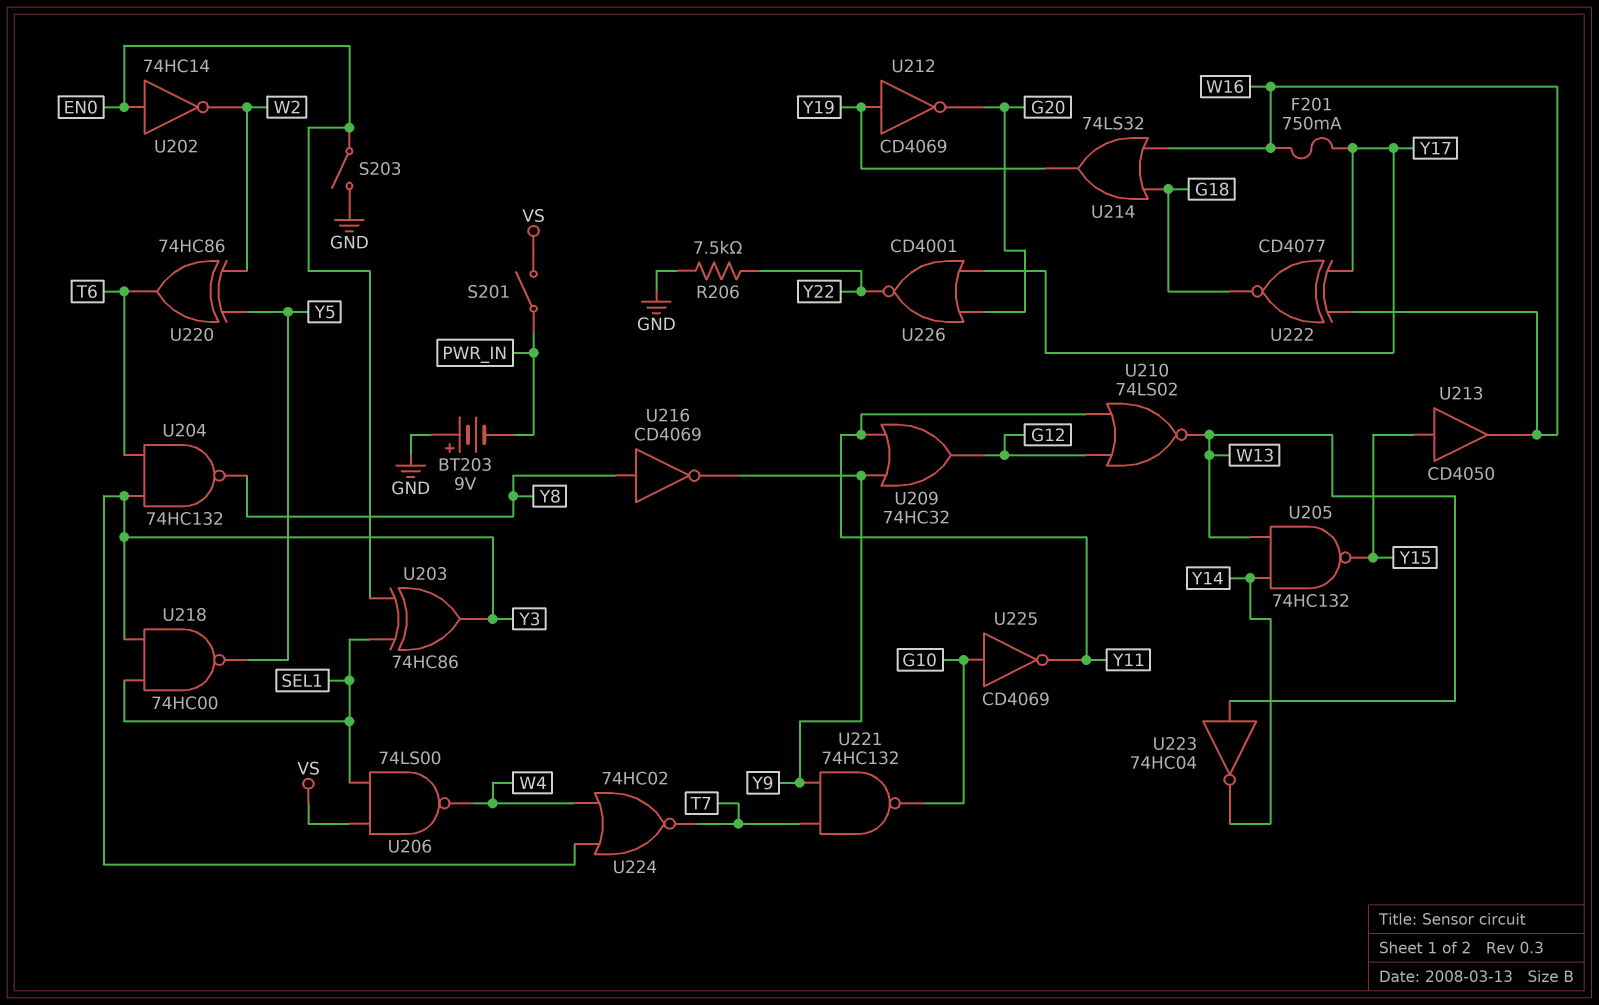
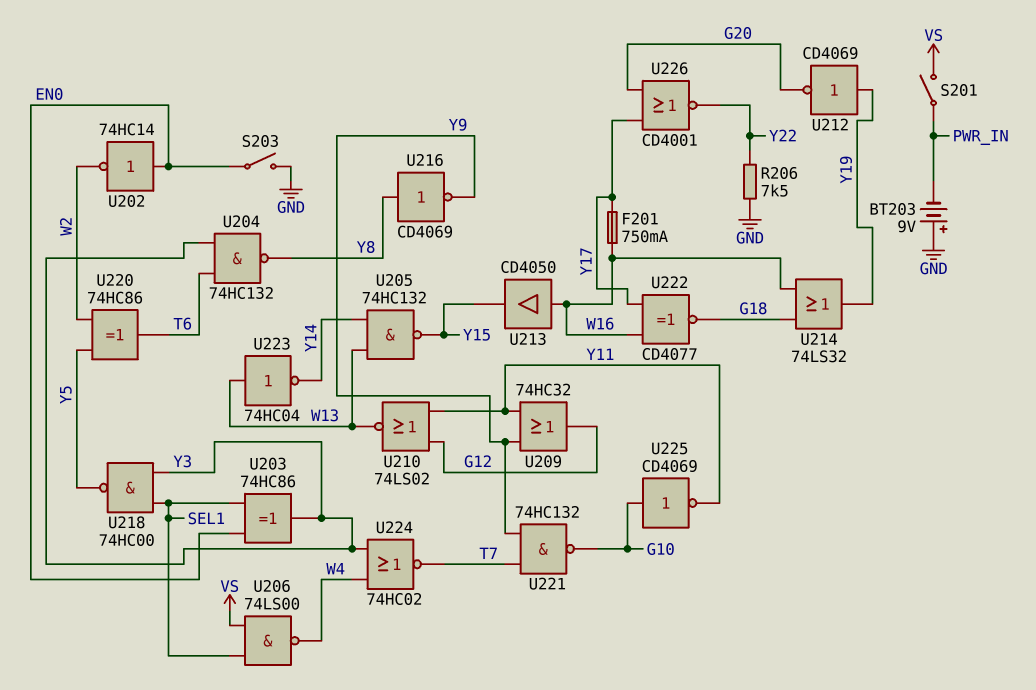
U213: buffer CD4050 (in Y15, out W16) -> buffer CD4050 (in W16, out Y15)

